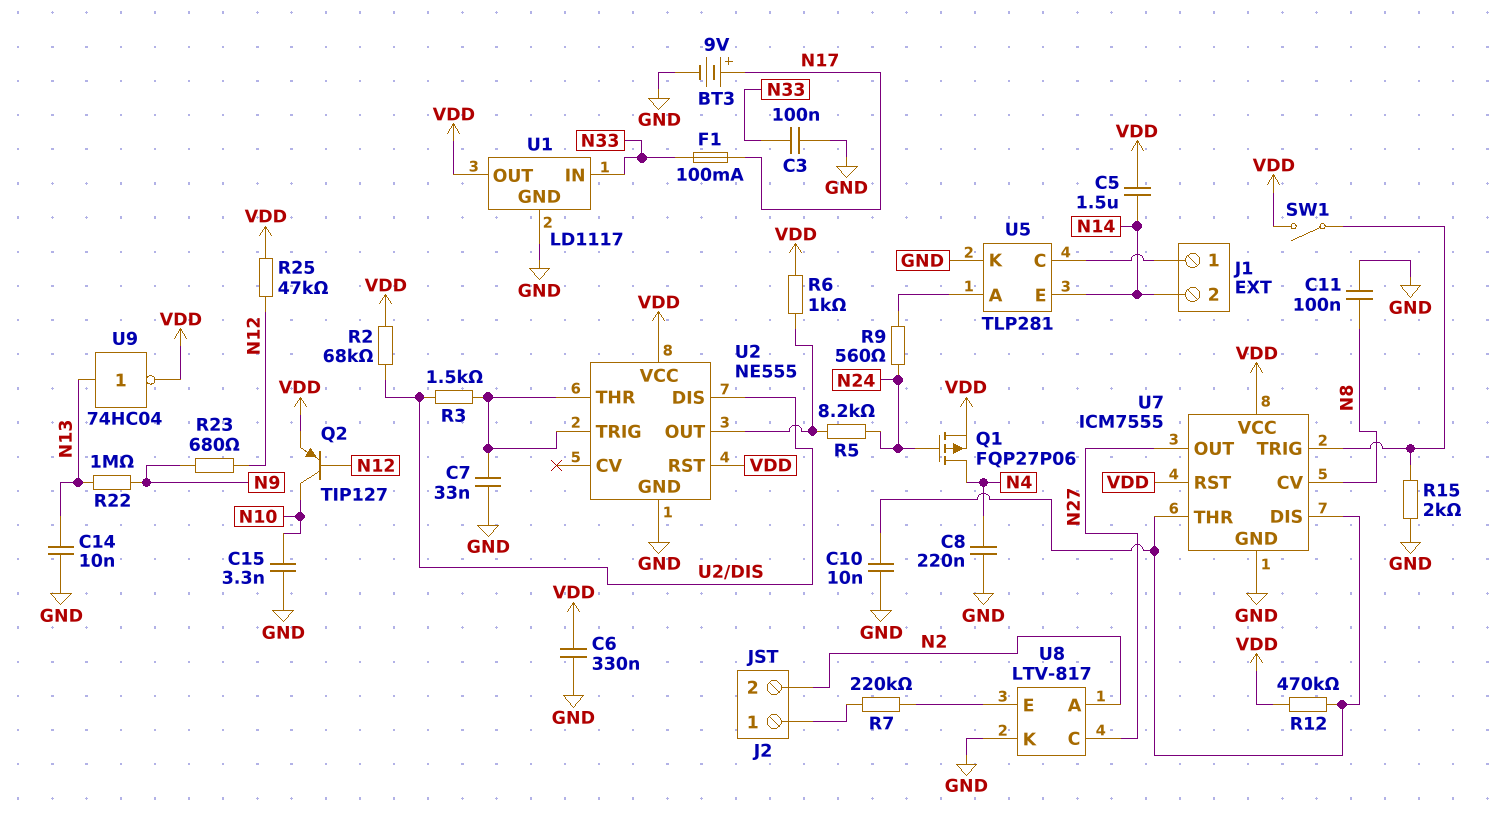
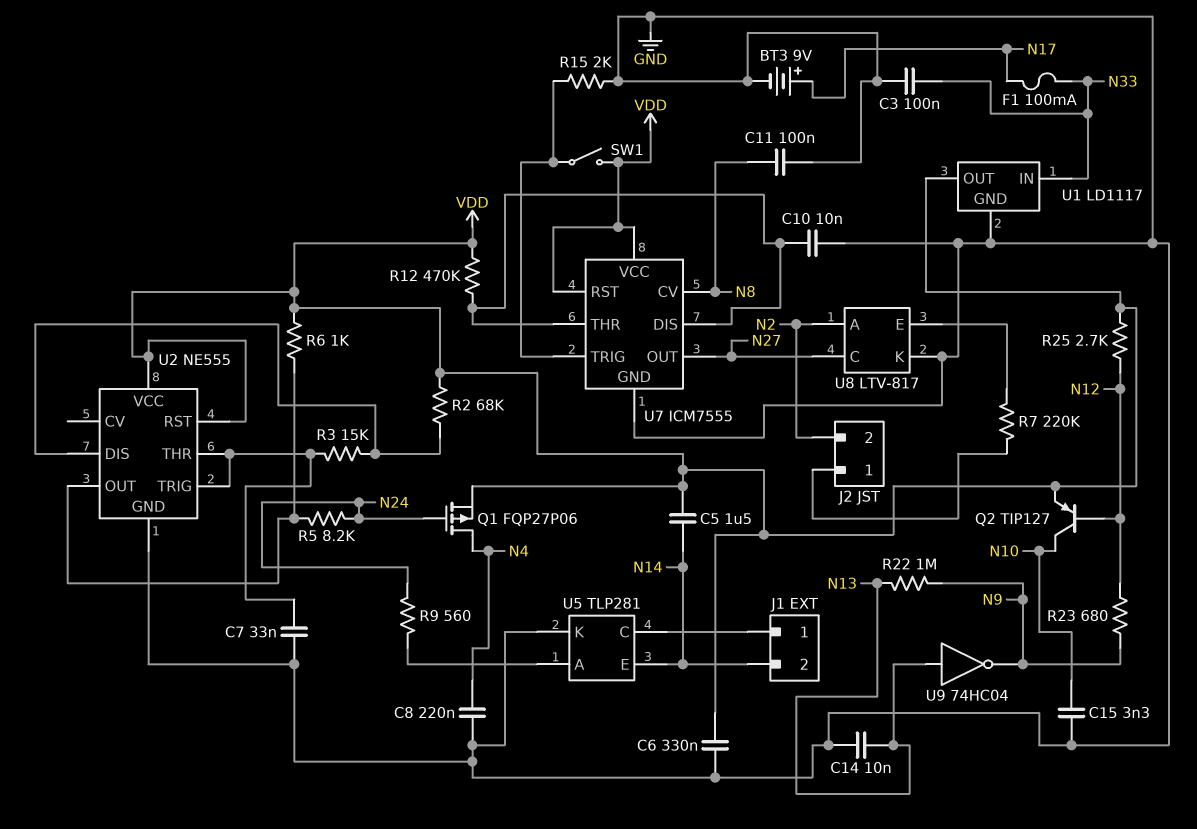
R3: 1.5k (U2/DIS, U2/THR) -> 15k (U2/DIS, U2/THR)
R25: 47k (N12, VDD) -> 2.7k (N12, VDD)
U9: NOT 74HC04 (in N13, out VDD) -> NOT 74HC04 (in N13, out N9)

